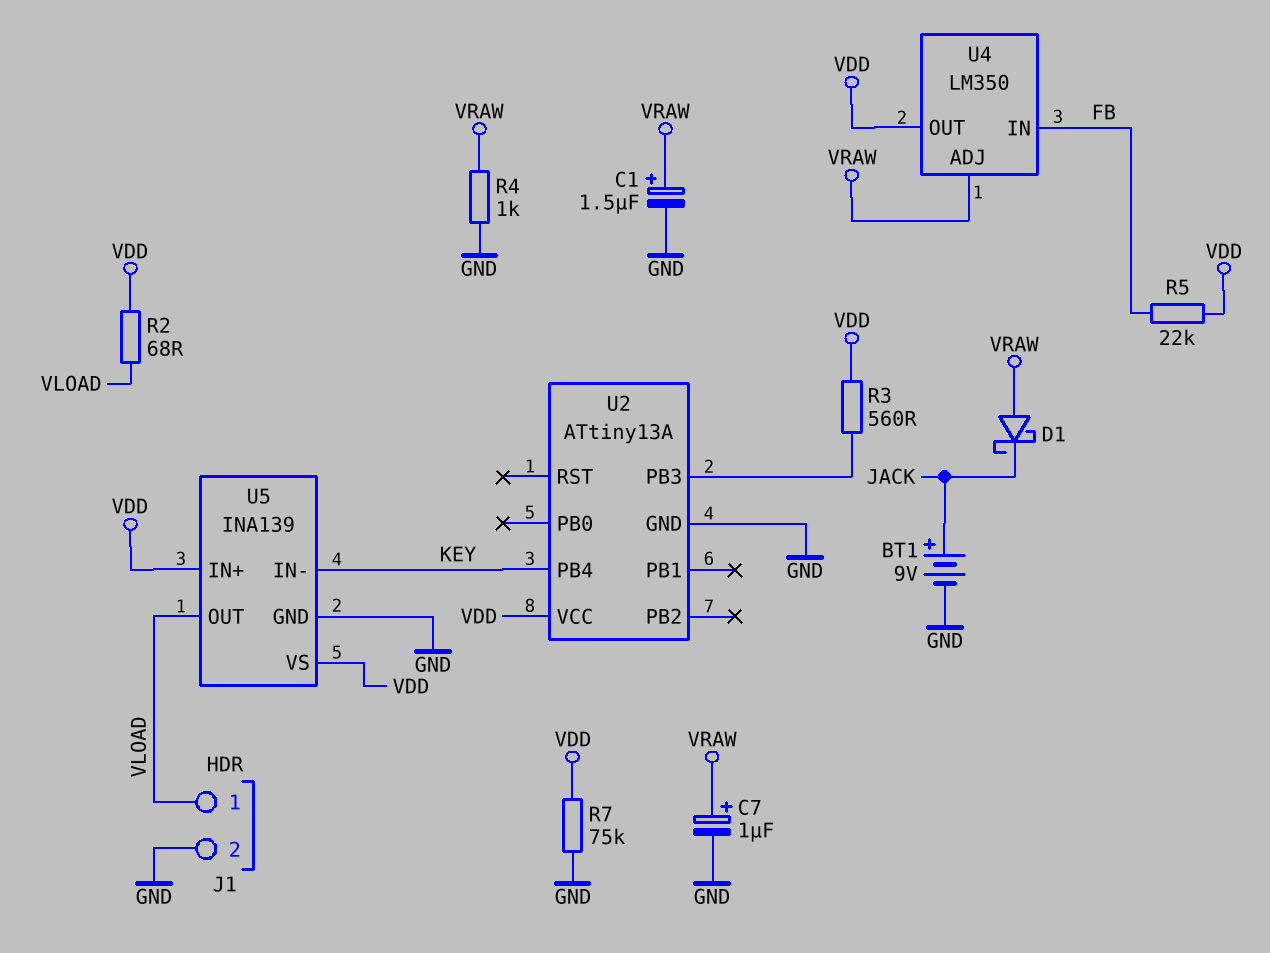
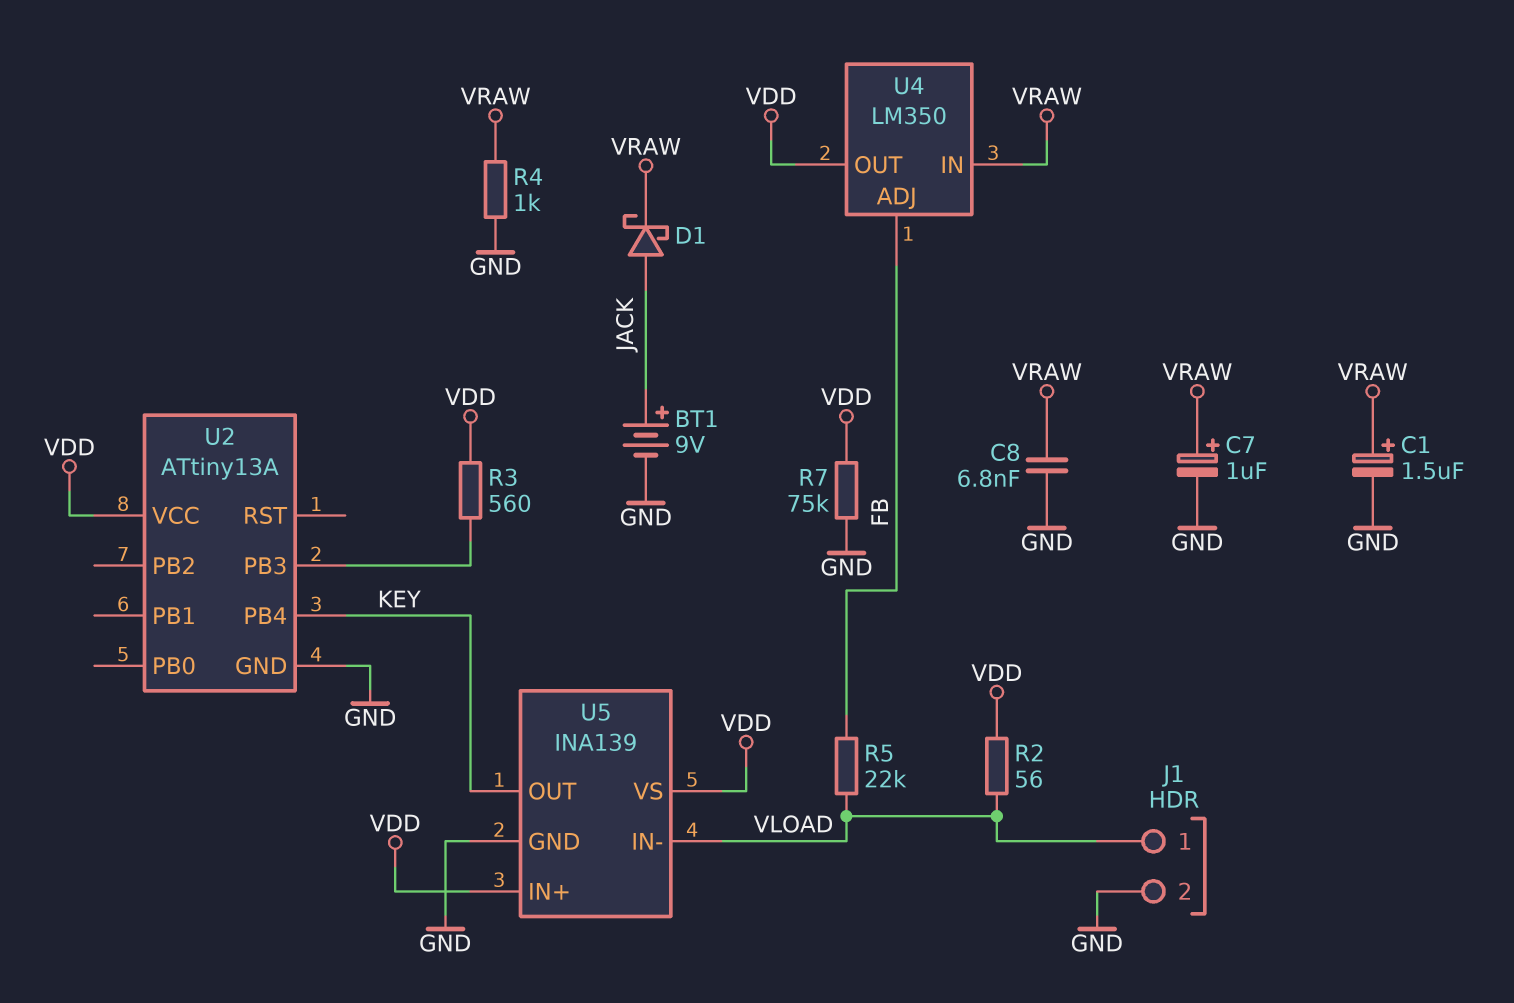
C8: none -> 6.8nF (GND, VRAW)
D1: schottky (A VRAW, K JACK) -> schottky (A JACK, K VRAW)
R2: 68 (VDD, VLOAD) -> 56 (VDD, VLOAD)
R5: 22k (FB, VDD) -> 22k (FB, VLOAD)
U4 pin ADJ: VRAW -> FB
U4 pin IN: FB -> VRAW
U5 pin IN-: KEY -> VLOAD
U5 pin OUT: VLOAD -> KEY

